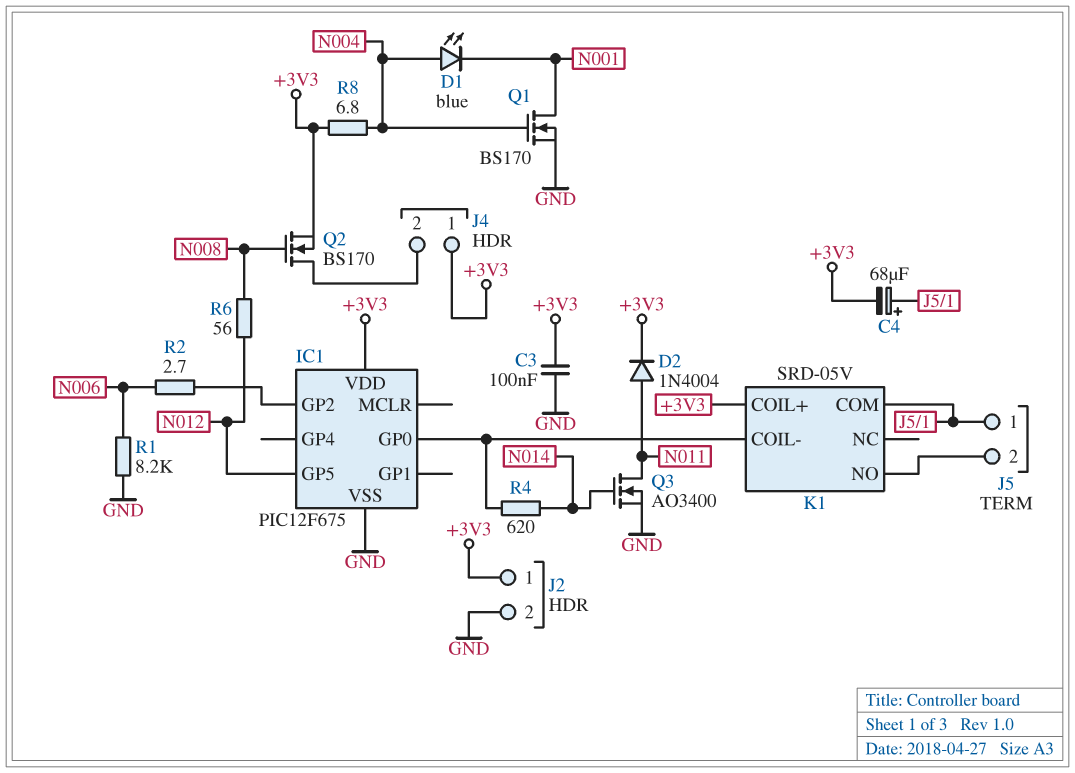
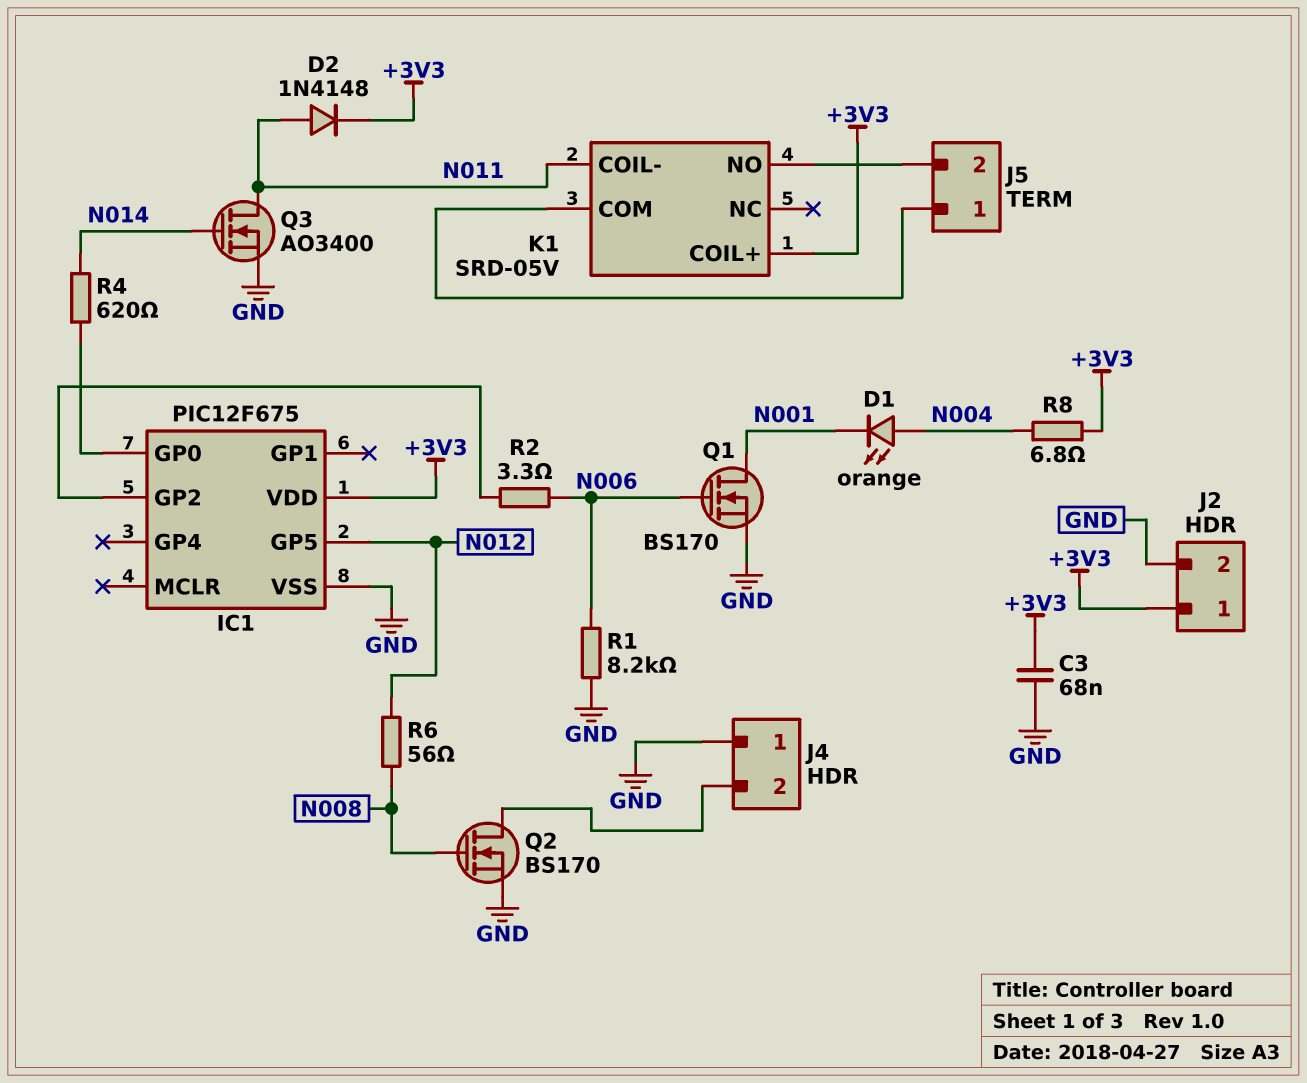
C3: 100nF (+3V3, GND) -> 68nF (+3V3, GND)
C4: 68uF (plus J5/1, minus +3V3) -> none
D1: LED blue (A N004, K N001) -> LED orange (A N004, K N001)
D2: diode 1N4004 (A N011, K +3V3) -> diode 1N4148 (A N011, K +3V3)
J4 pin 1: +3V3 -> GND
K1 pin COIL-: IC1/GP0 -> N011
Q1: NMOS BS170 (G N004, D N001, S GND) -> NMOS BS170 (G N006, D N001, S GND)
Q2: NMOS BS170 (G N008, D J4/2, S +3V3) -> NMOS BS170 (G N008, D J4/2, S GND)
R2: 2.7 (IC1/GP2, N006) -> 3.3 (IC1/GP2, N006)

